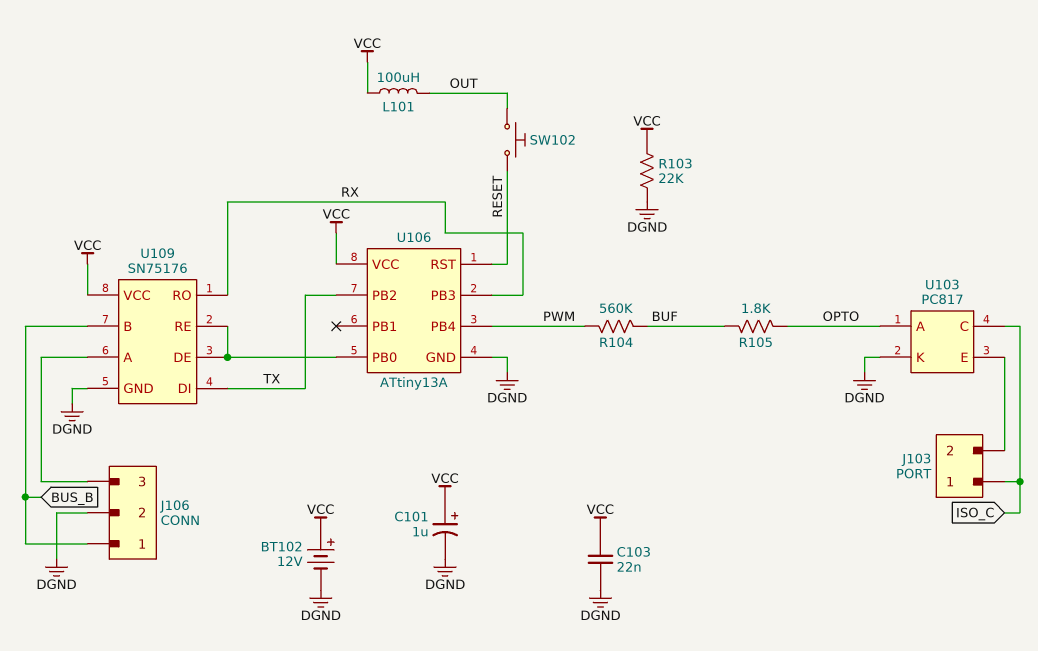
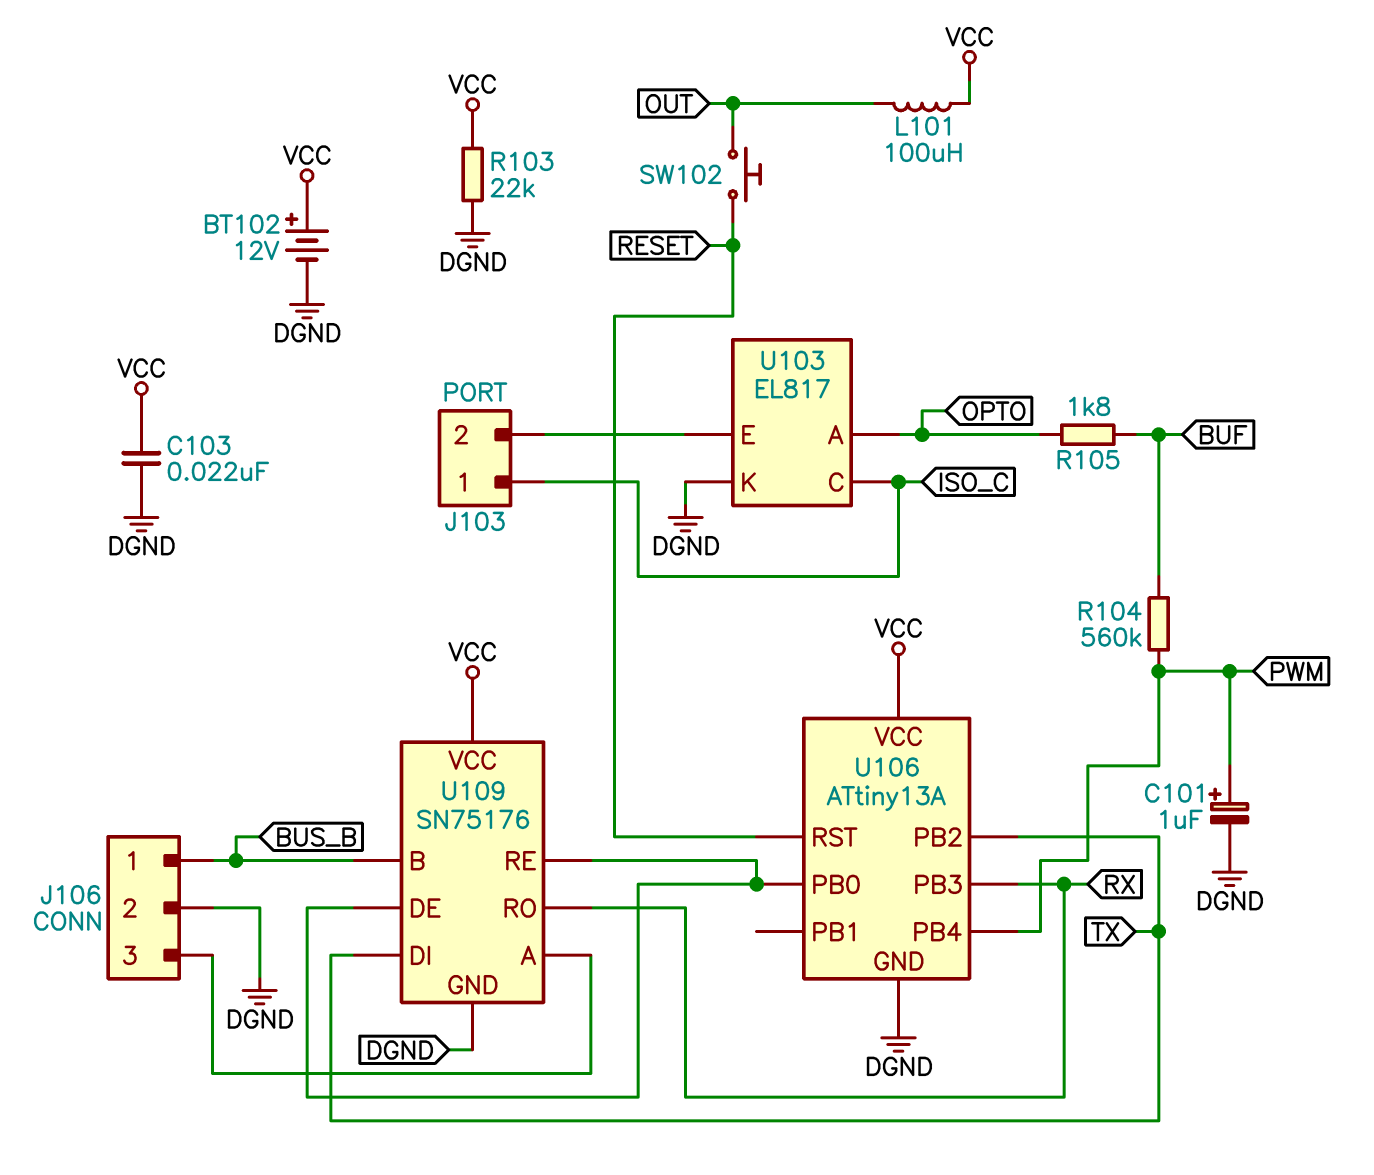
C101: 1uF (plus VCC, minus DGND) -> 1uF (plus PWM, minus DGND)
U103: PC817 -> EL817

